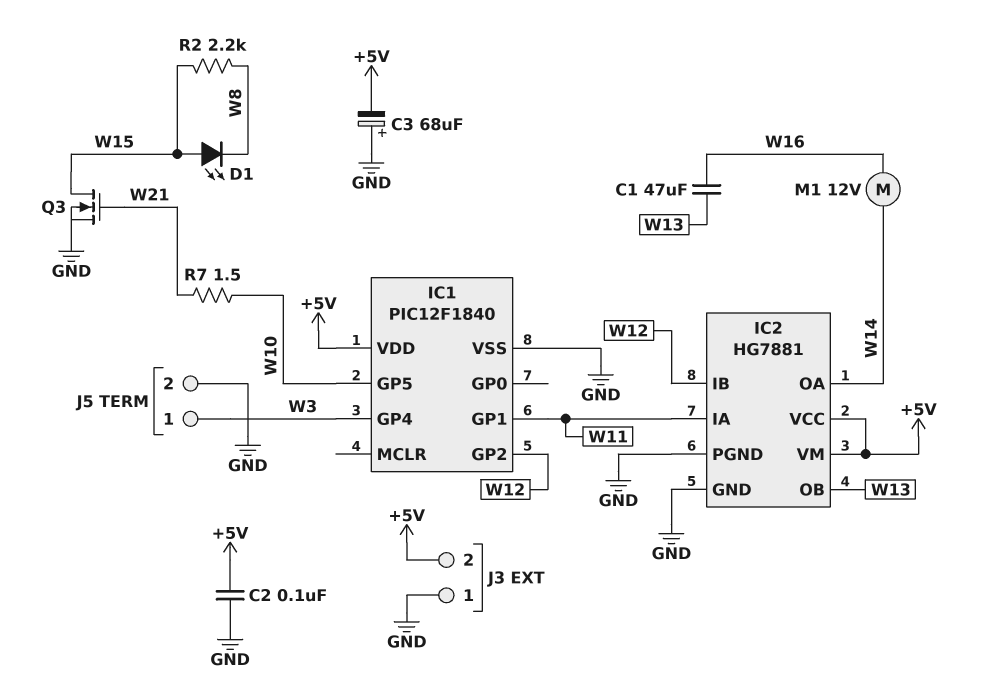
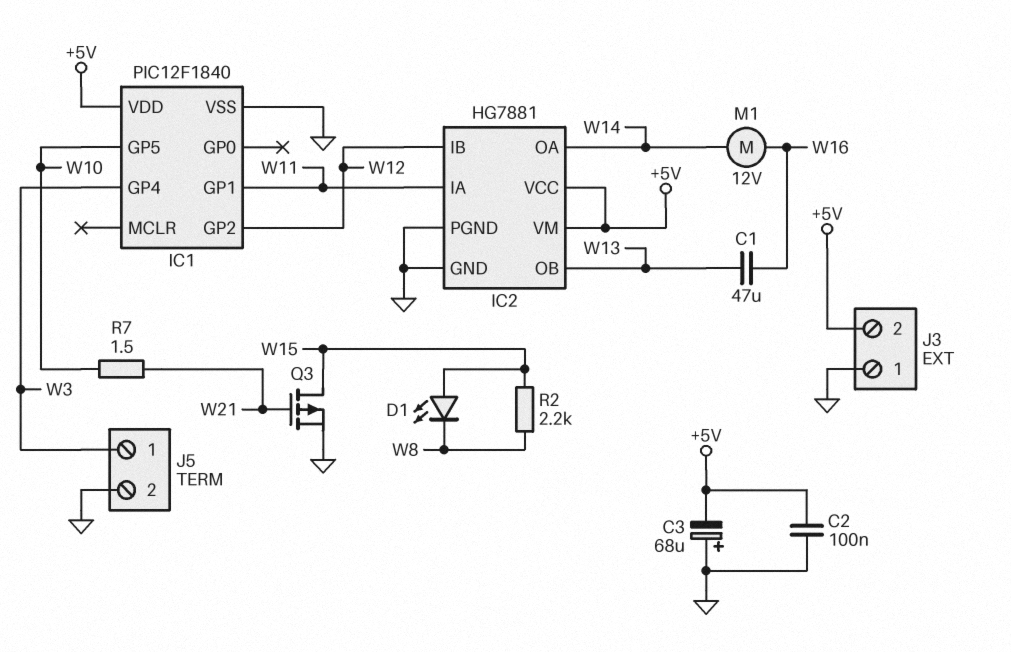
Q3: NMOS (G W21, D W15, S GND) -> PMOS (G W21, D W15, S GND)

